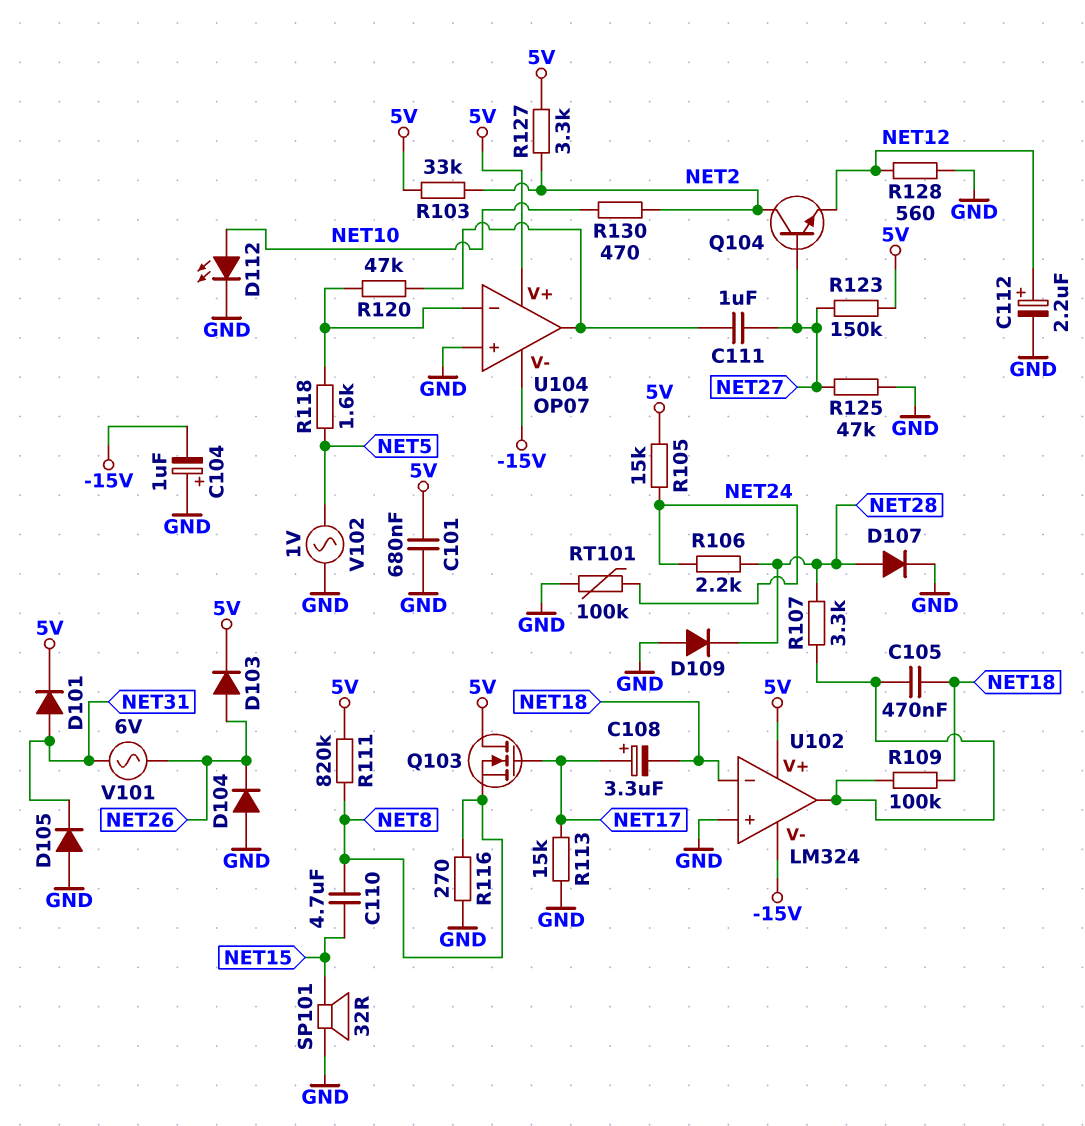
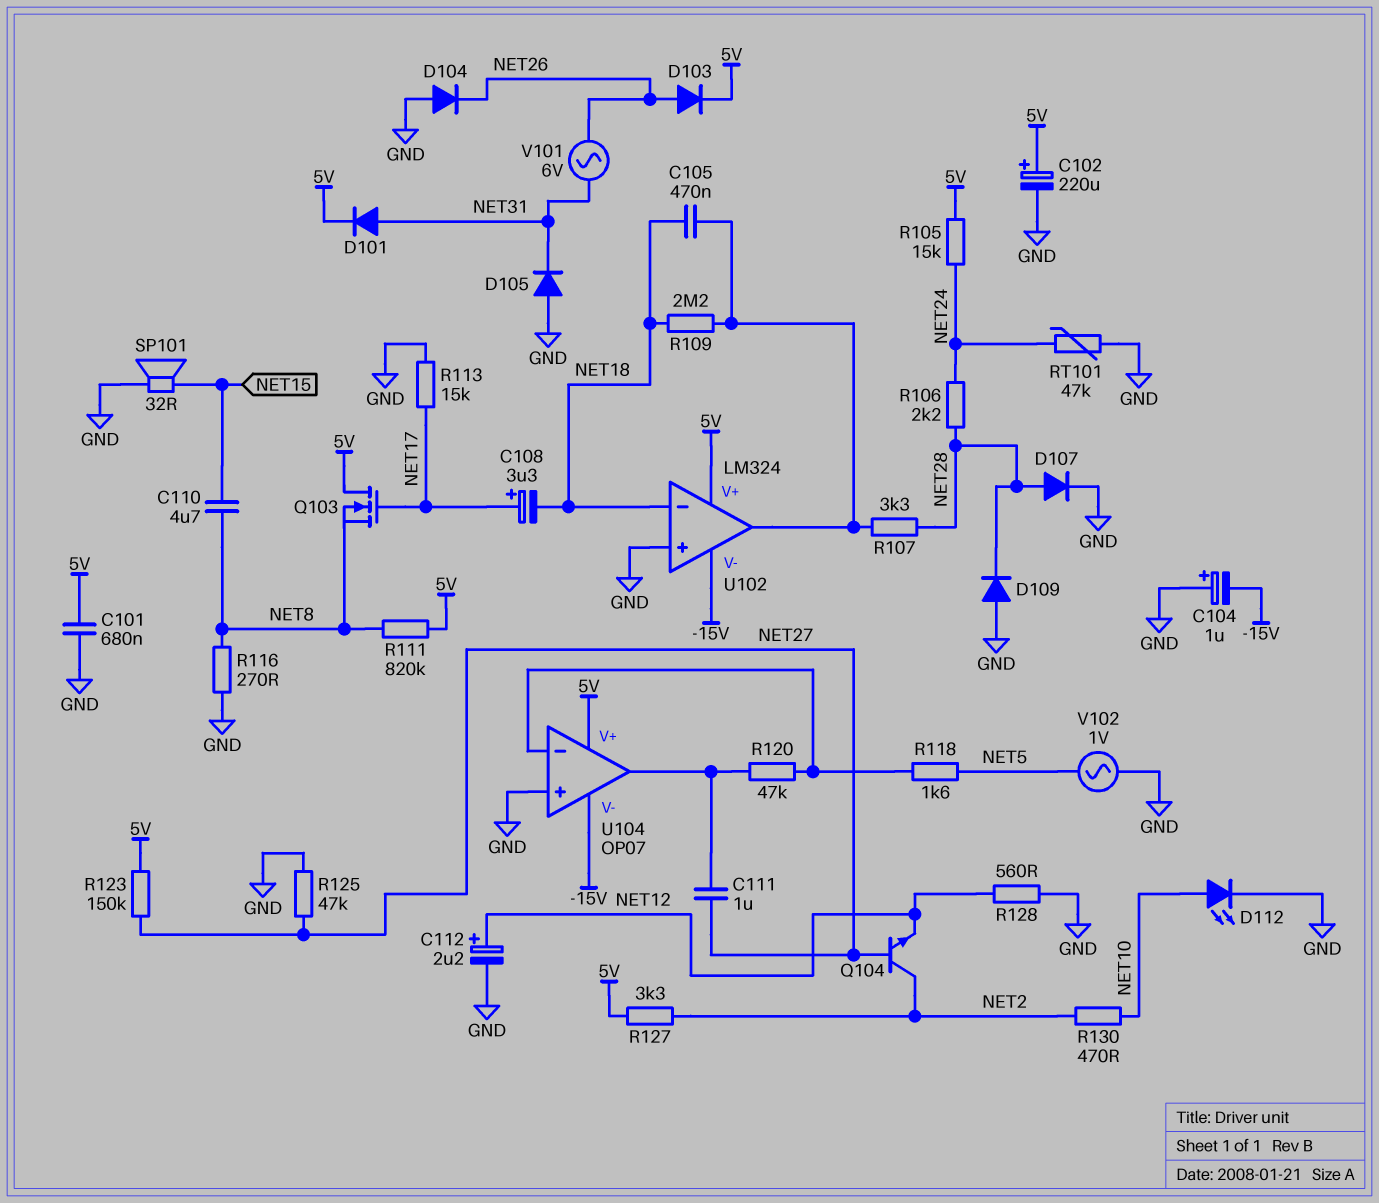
C102: none -> 220uF (plus 5V, minus GND)
R103: 33k (5V, NET2) -> none
R109: 100k (NET18, U102/out) -> 2.2M (NET18, U102/out)
RT101: 100k (GND, NET24) -> 47k (GND, NET24)

